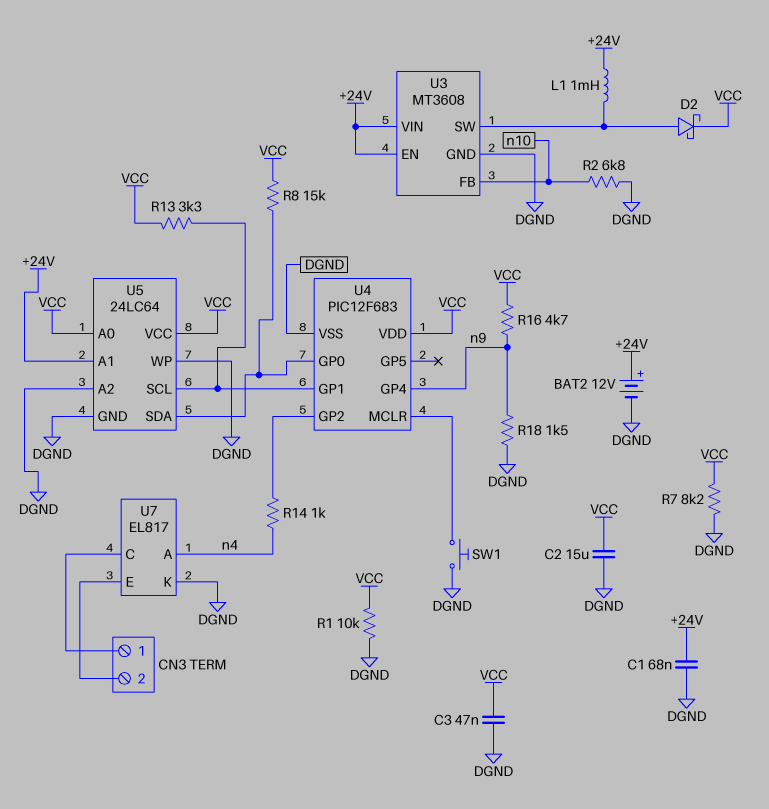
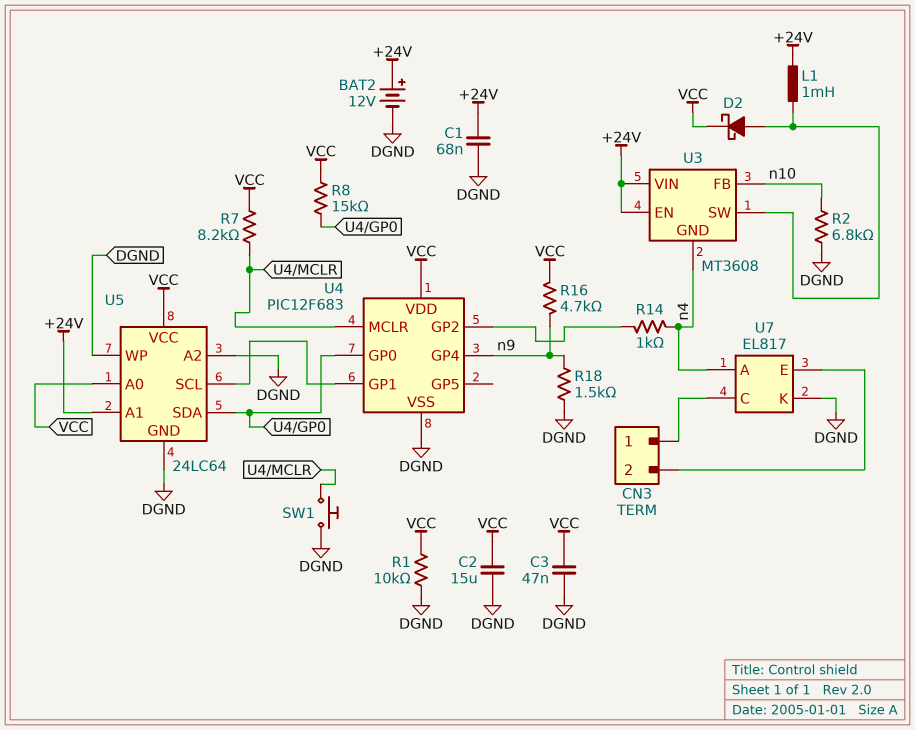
R7: 8.2k (DGND, VCC) -> 8.2k (U4/MCLR, VCC)
R13: 3.3k (U4/GP1, VCC) -> none
U3 pin GND: DGND -> n4

